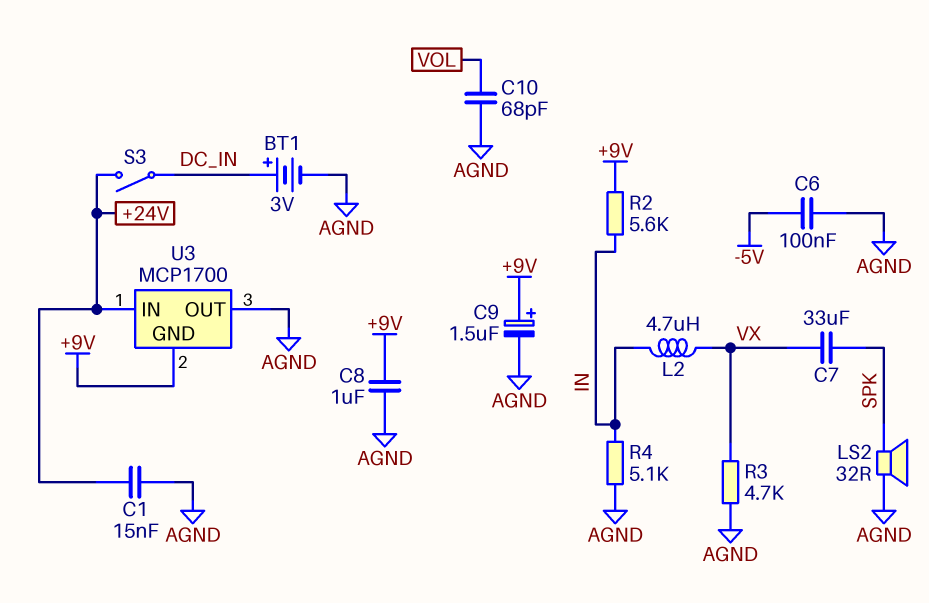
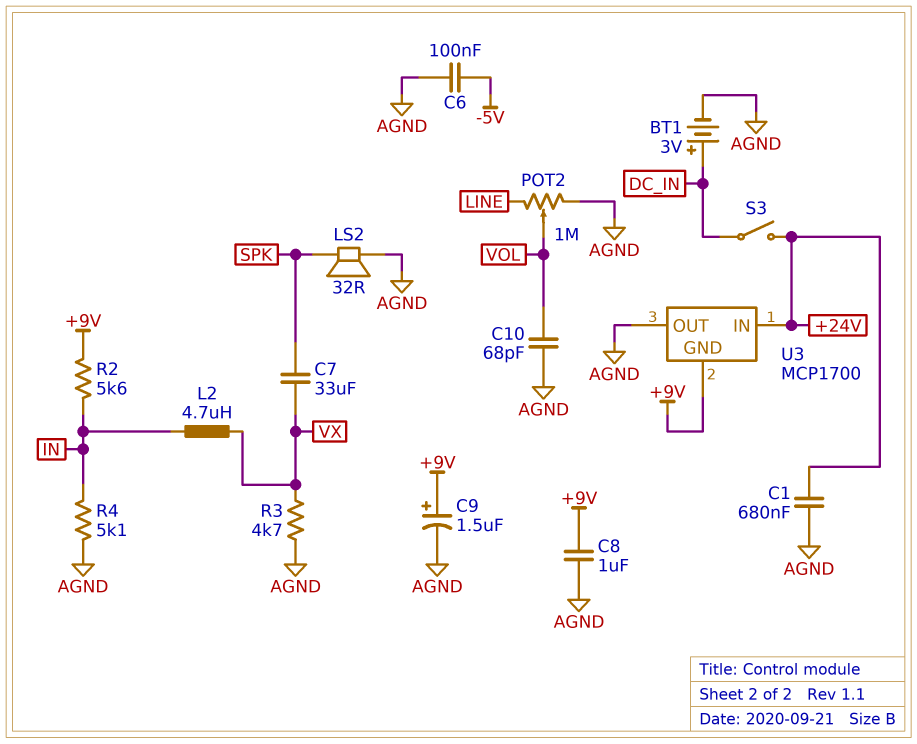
C1: 15nF (+24V, AGND) -> 680nF (+24V, AGND)
POT2: none -> 1M (AGND, LINE, wiper VOL)

